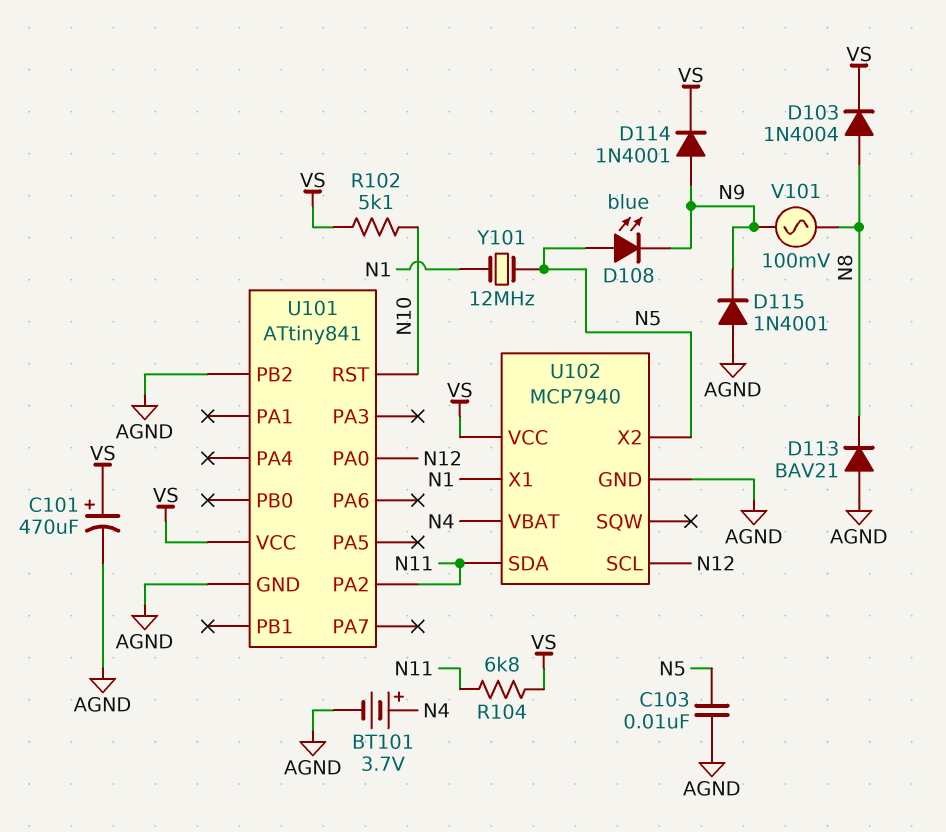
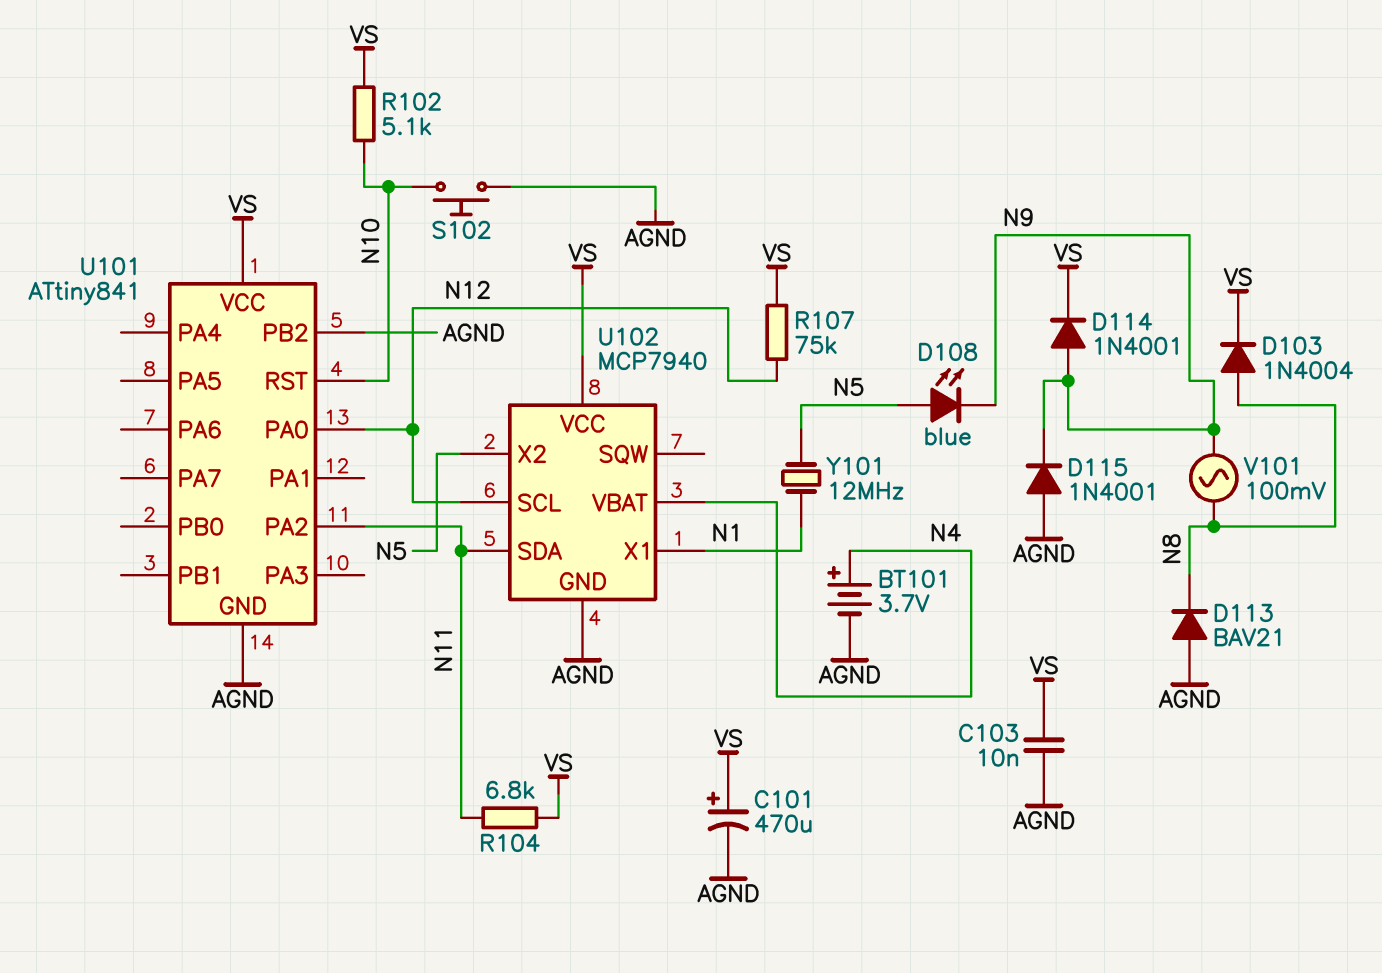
C103: 10nF (AGND, N5) -> 10nF (AGND, VS)
R107: none -> 75k (N12, VS)
S102: none -> button (AGND, N10)

